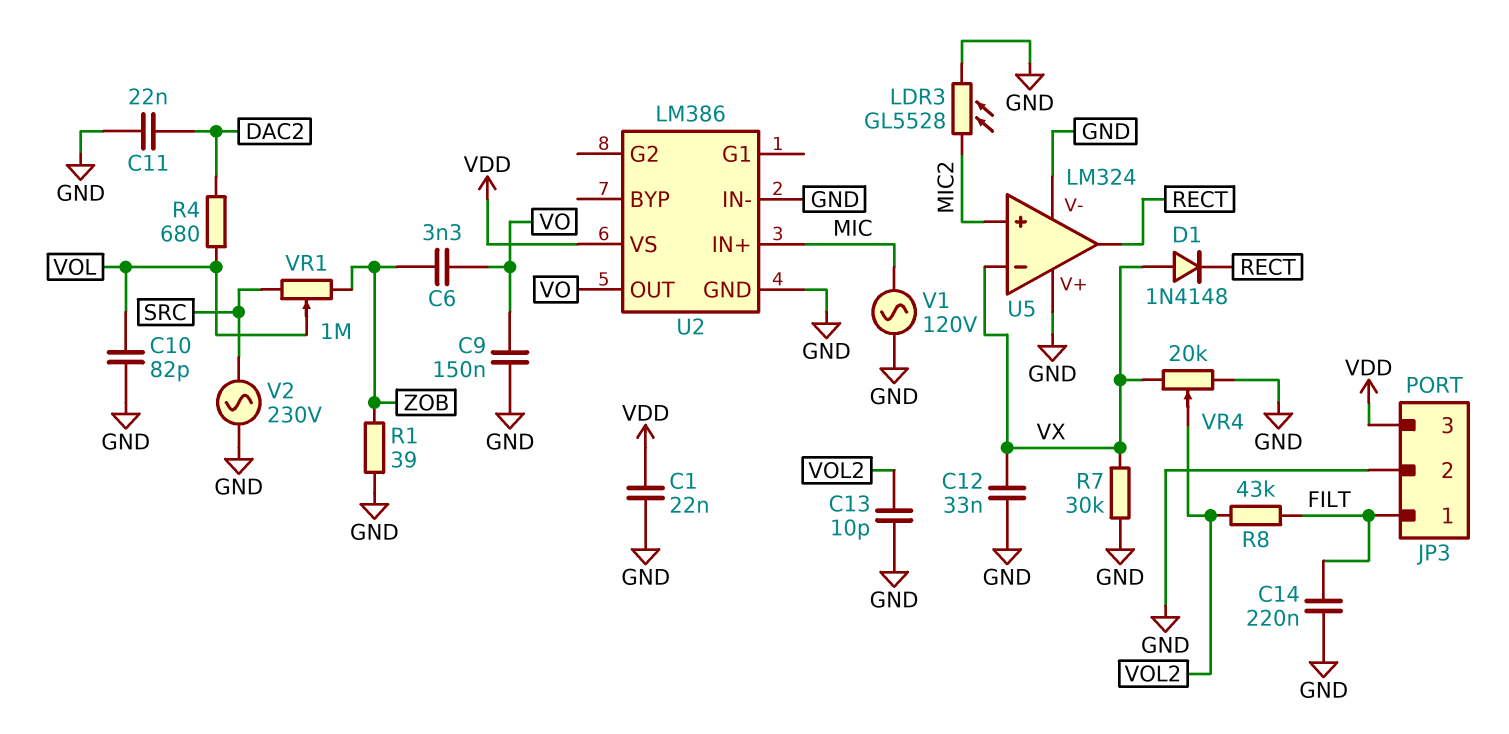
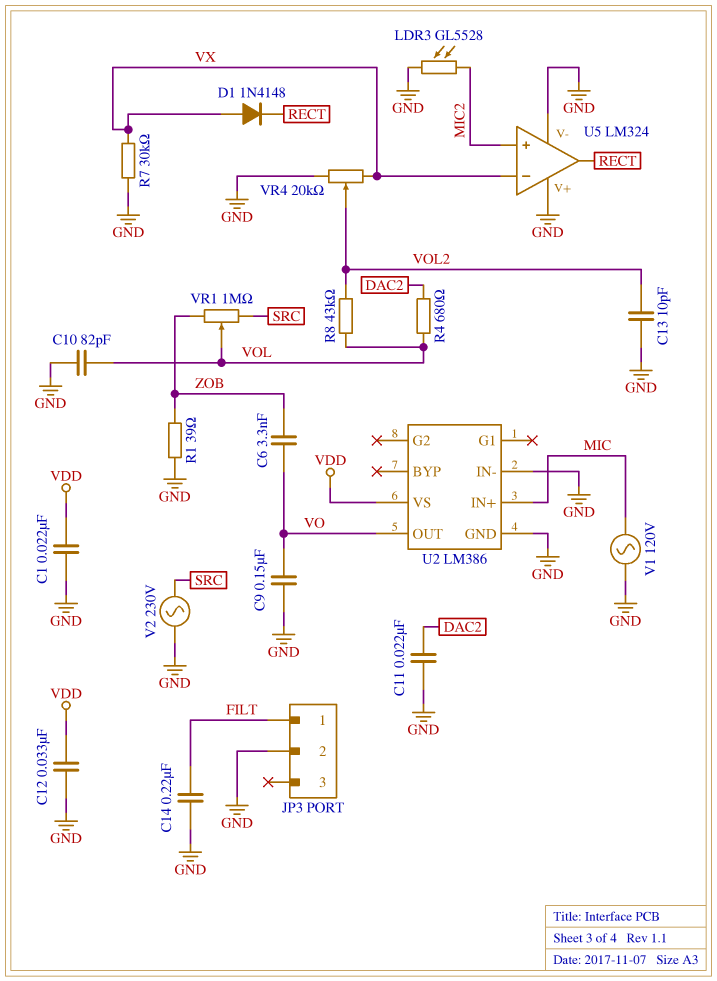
C12: 33nF (GND, VX) -> 33nF (GND, VDD)
JP3 pin 3: VDD -> none
R8: 43k (FILT, VOL2) -> 43k (VOL, VOL2)

